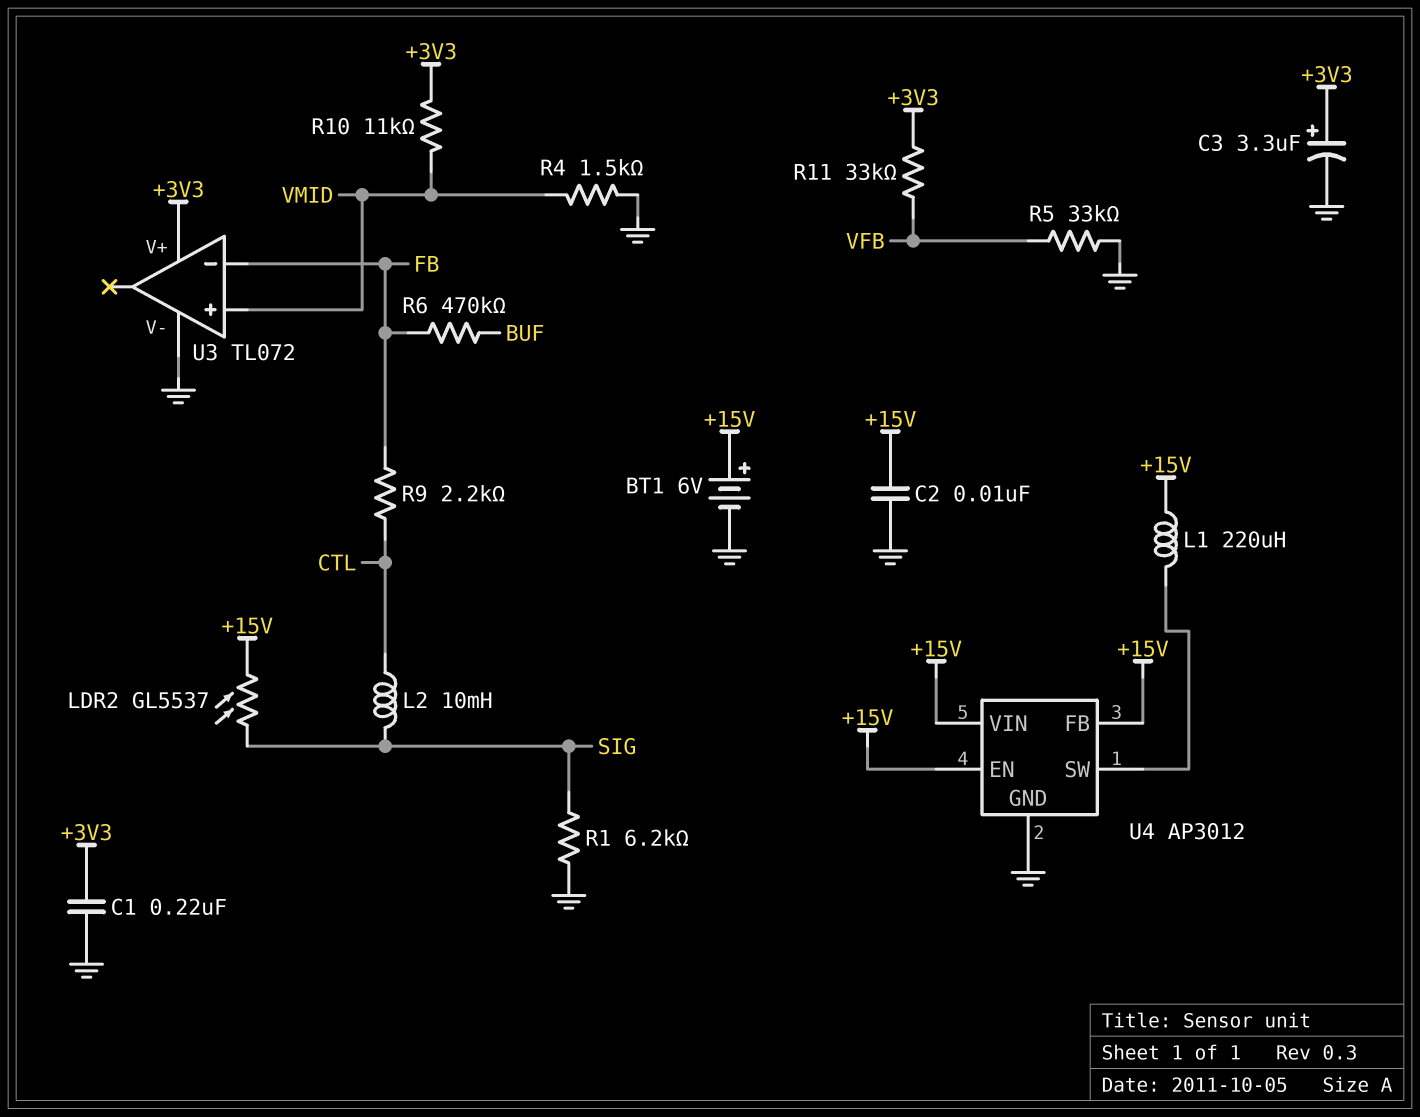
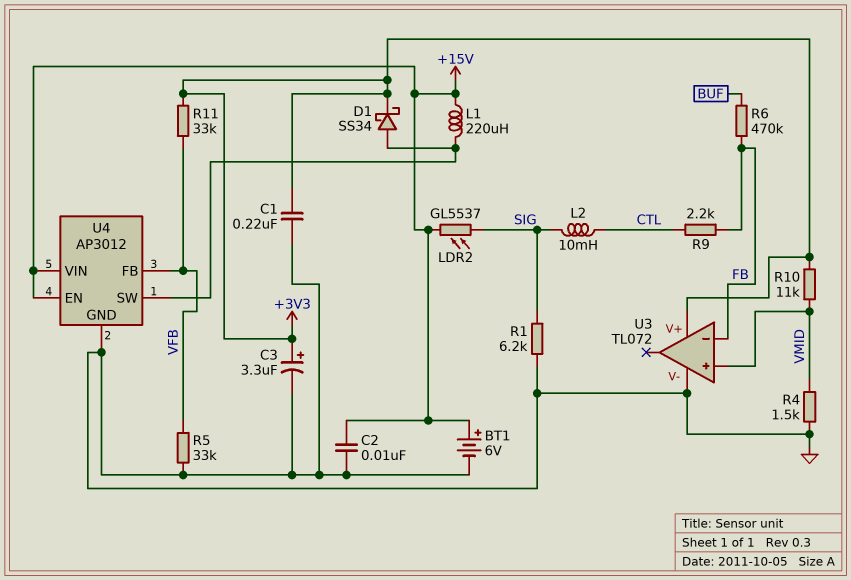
D1: none -> schottky SS34 (A U4/SW, K +3V3)
U4 pin FB: +15V -> VFB

